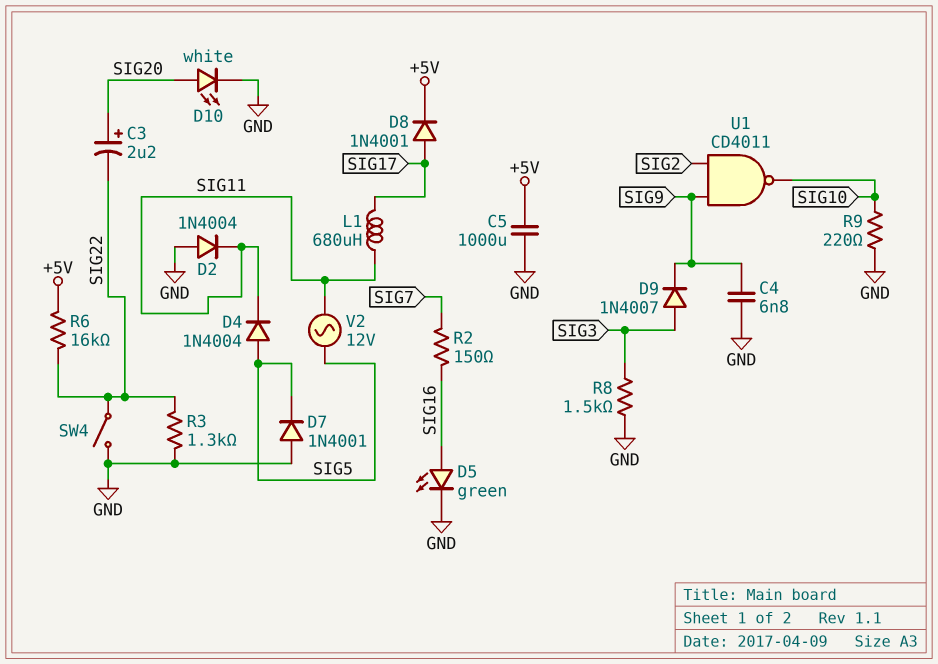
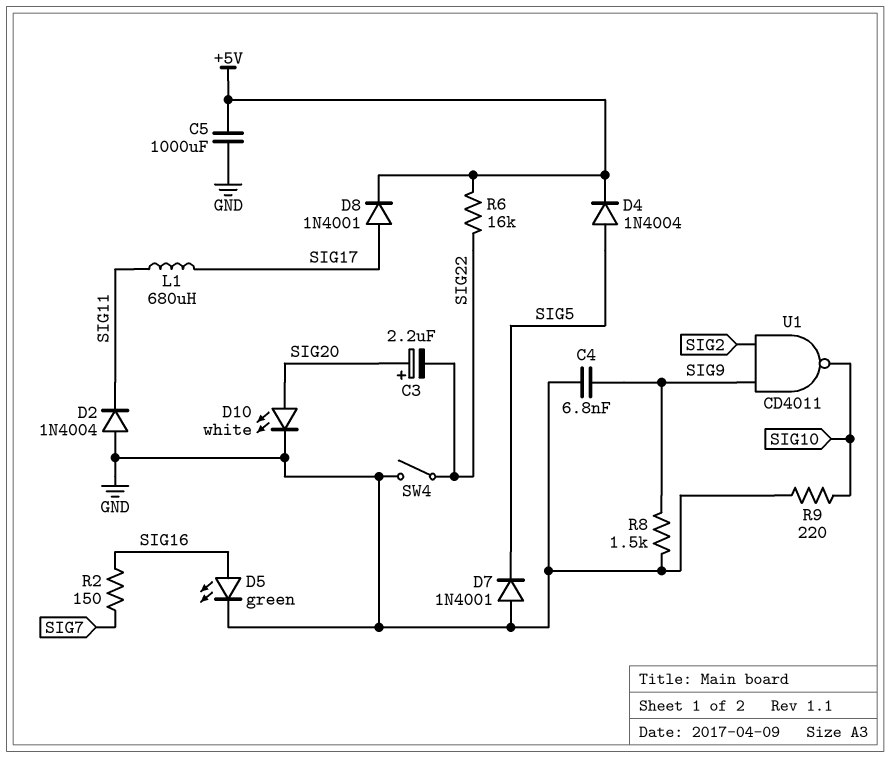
D4: diode 1N4004 (A SIG5, K SIG11) -> diode 1N4004 (A SIG5, K +5V)
D9: diode 1N4007 (A SIG3, K SIG9) -> none
R3: 1.3k (GND, SIG22) -> none
R8: 1.5k (GND, SIG3) -> 1.5k (GND, SIG9)
V2: AC 12V (SIG5, SIG11) -> none

